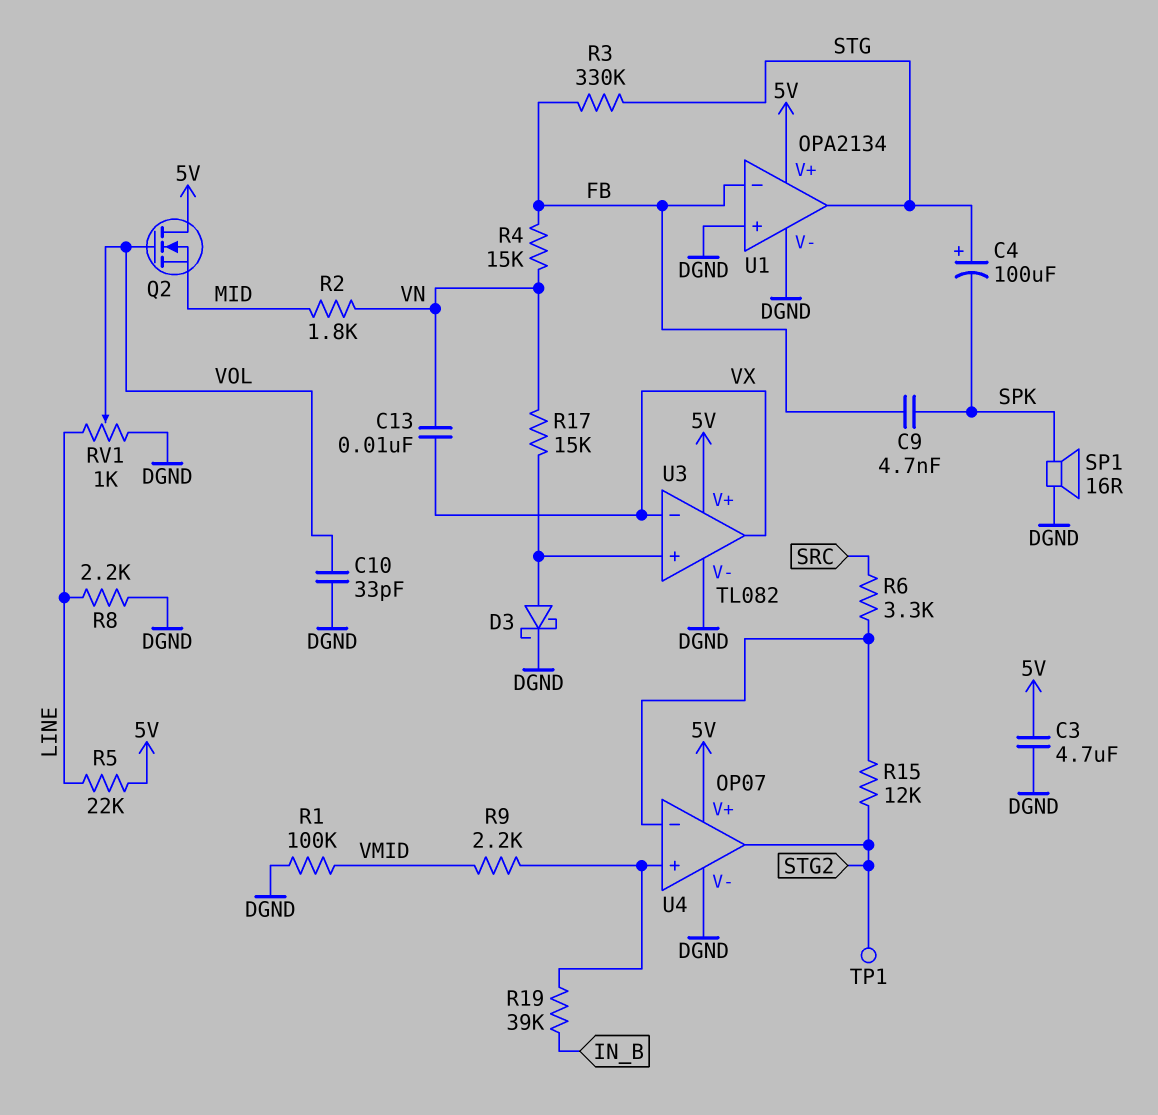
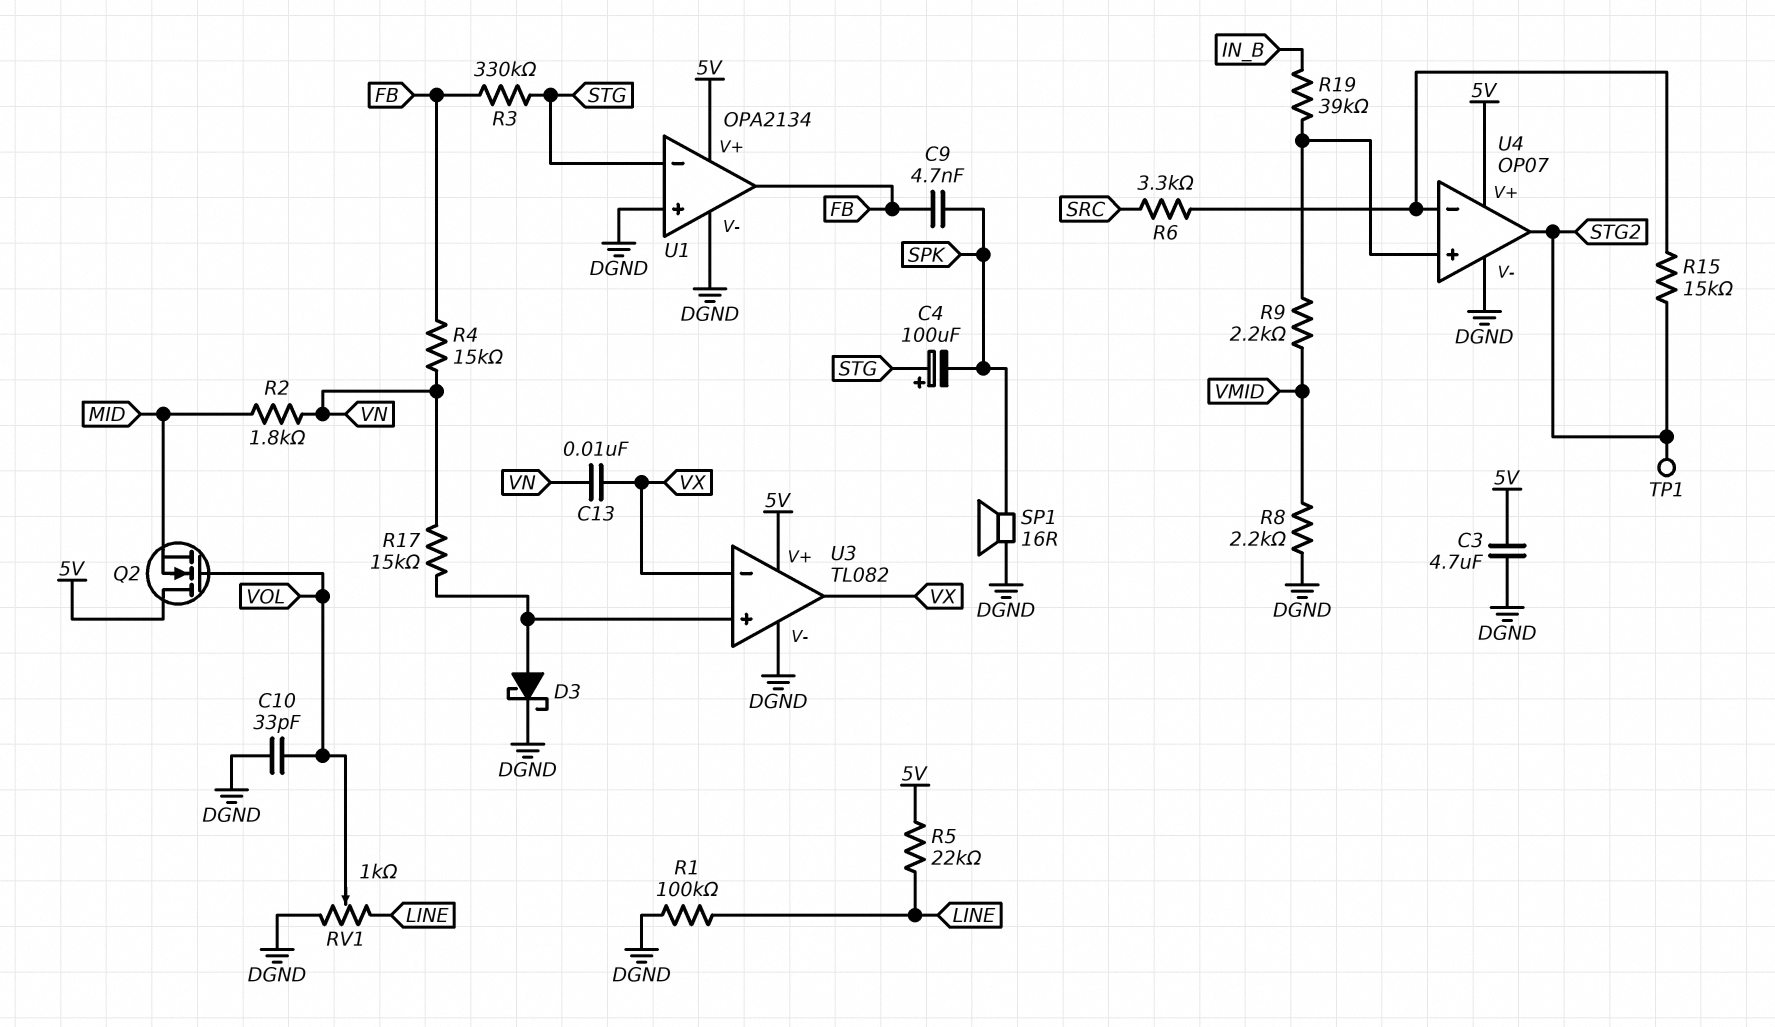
R1: 100k (DGND, VMID) -> 100k (DGND, LINE)
R8: 2.2k (DGND, LINE) -> 2.2k (DGND, VMID)
R15: 12k (STG2, U4/in-) -> 15k (STG2, U4/in-)
U1 pin in-: FB -> STG
U1 pin out: STG -> FB

